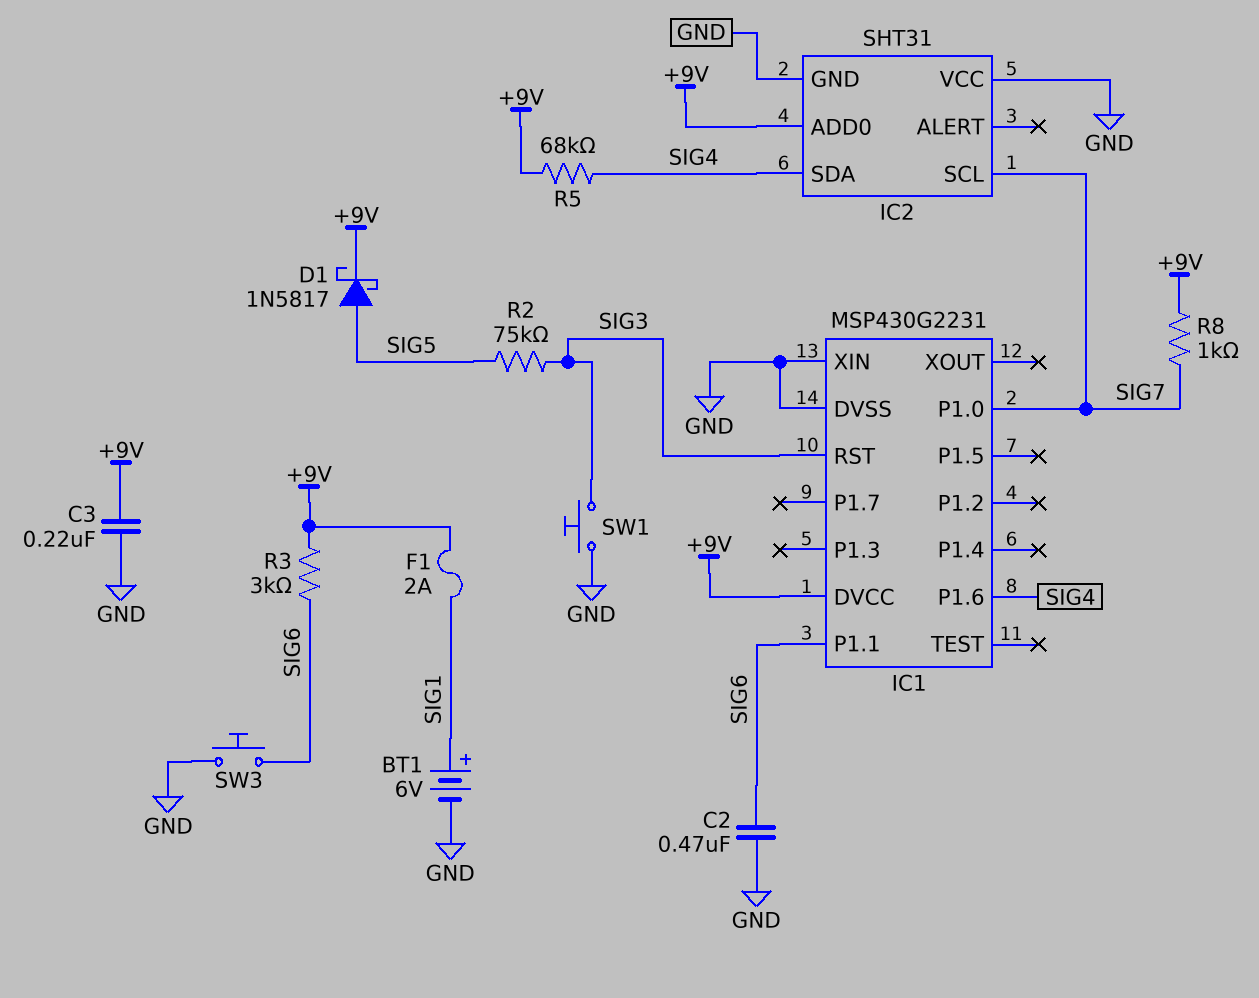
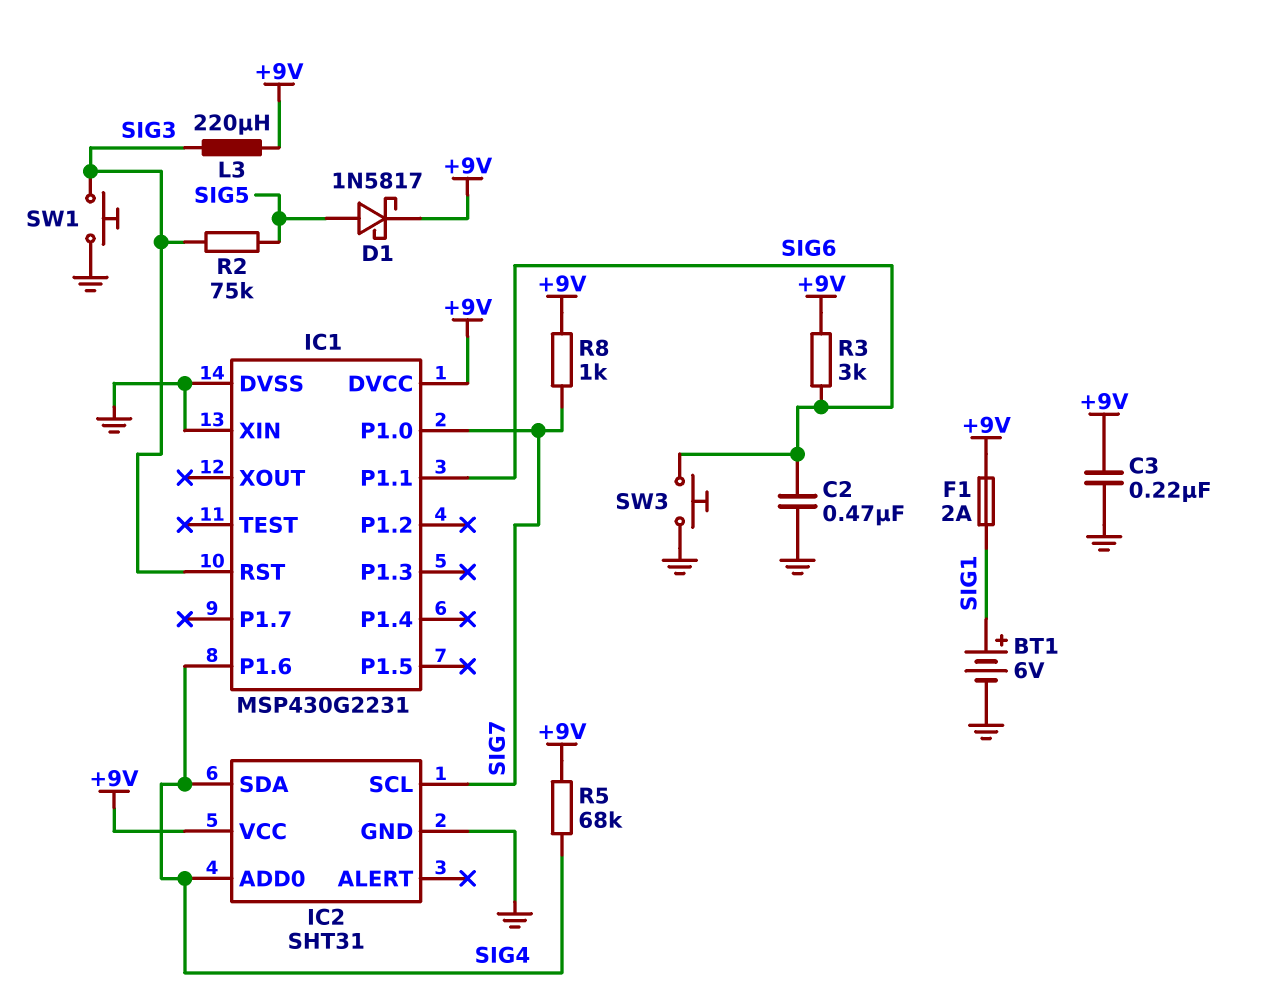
IC2 pin ADD0: +9V -> SIG4
IC2 pin VCC: GND -> +9V
L3: none -> 220uH (+9V, SIG3)

